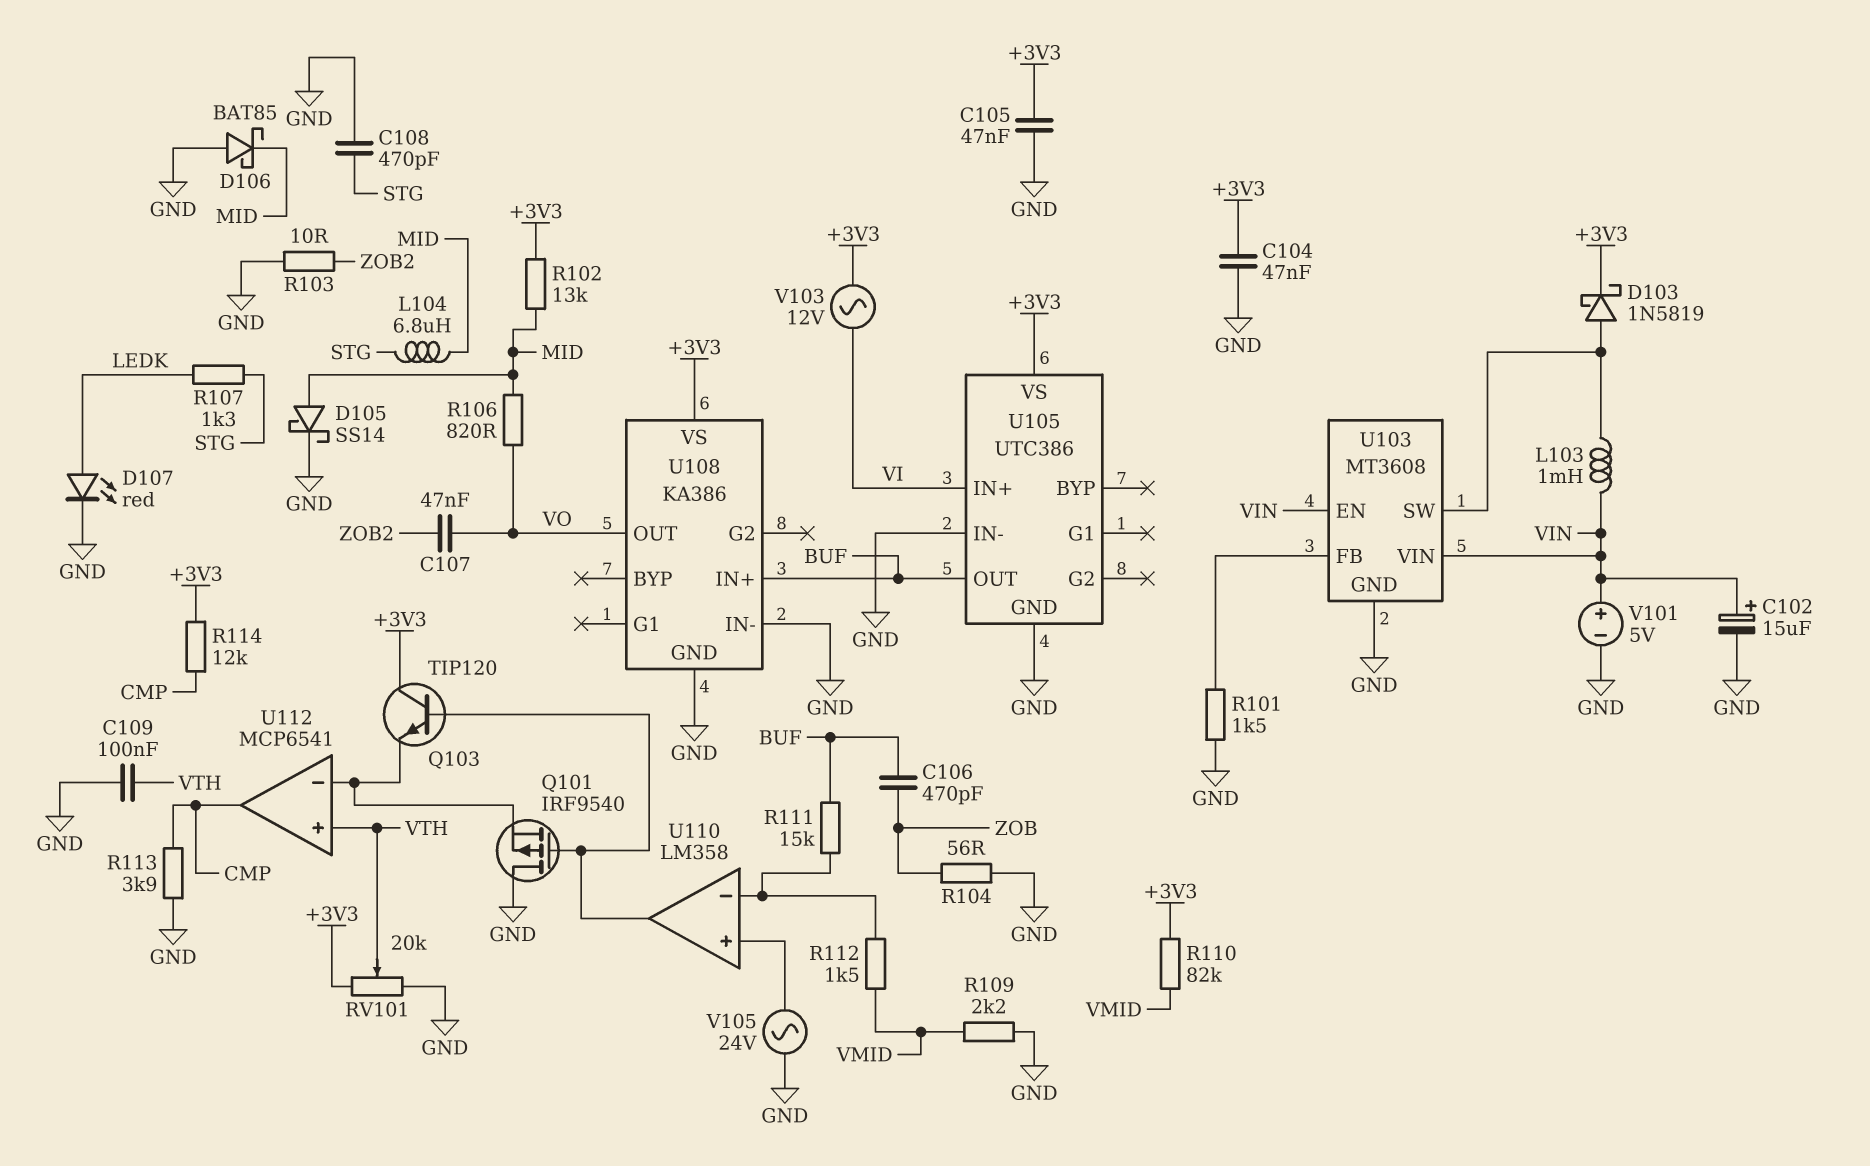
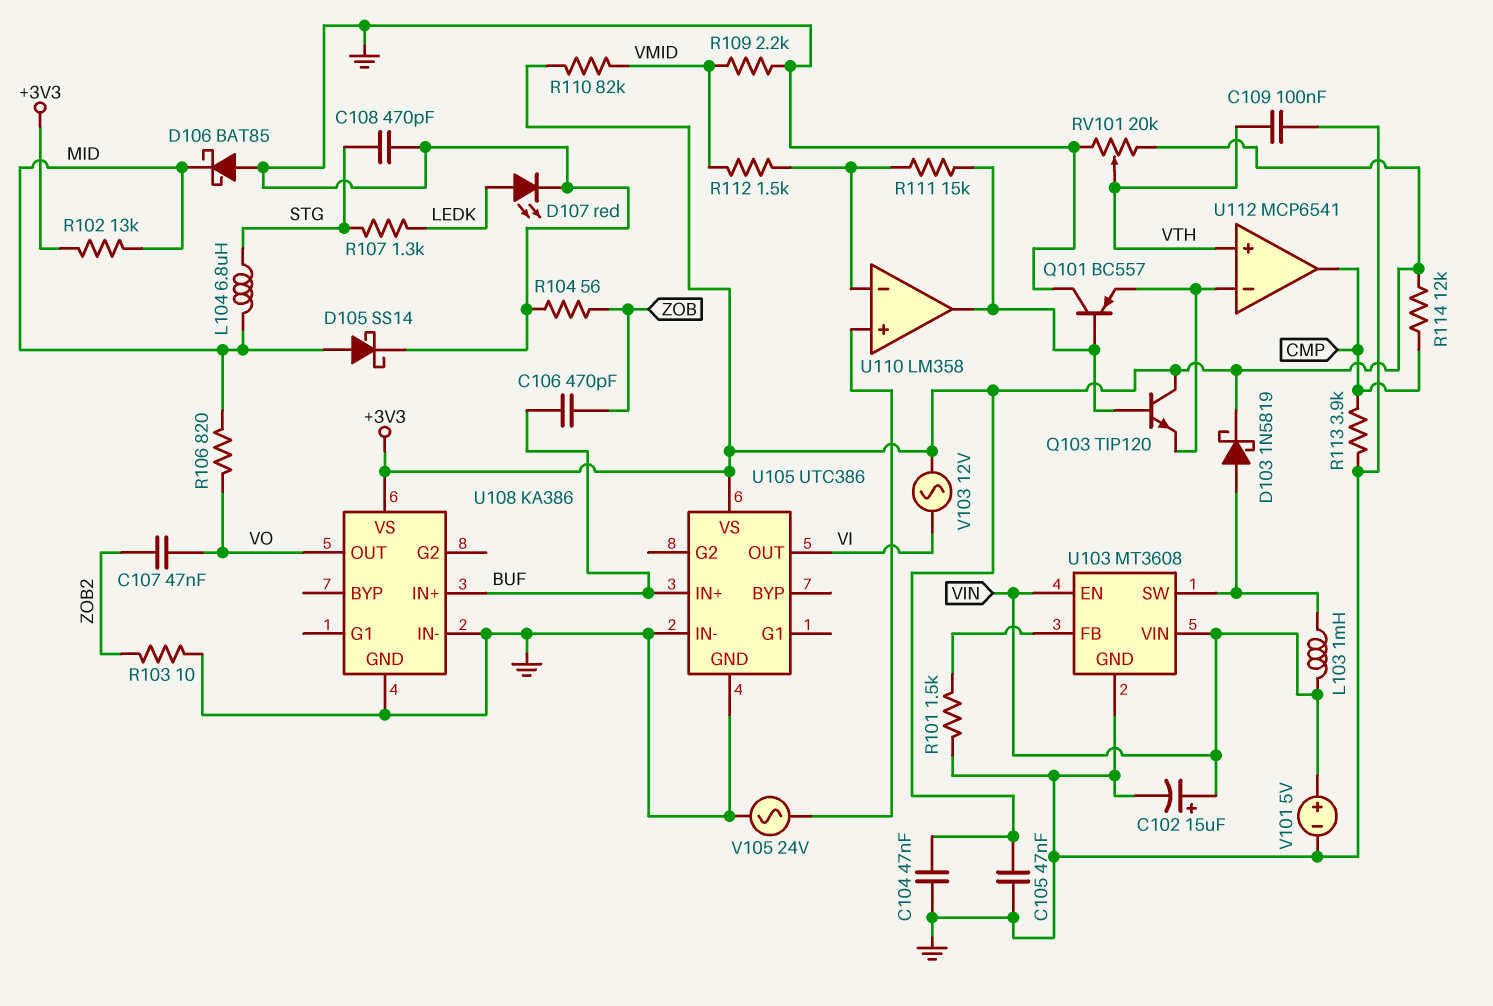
Q101: PMOS IRF9540 (G U110/out, D GND, S U112/in-) -> PNP BC557 (B U110/out, C GND, E U112/in-)
R111: 15k (BUF, U110/in-) -> 15k (U110/in-, U110/out)
U105 pin IN+: VI -> BUF
U105 pin OUT: BUF -> VI

